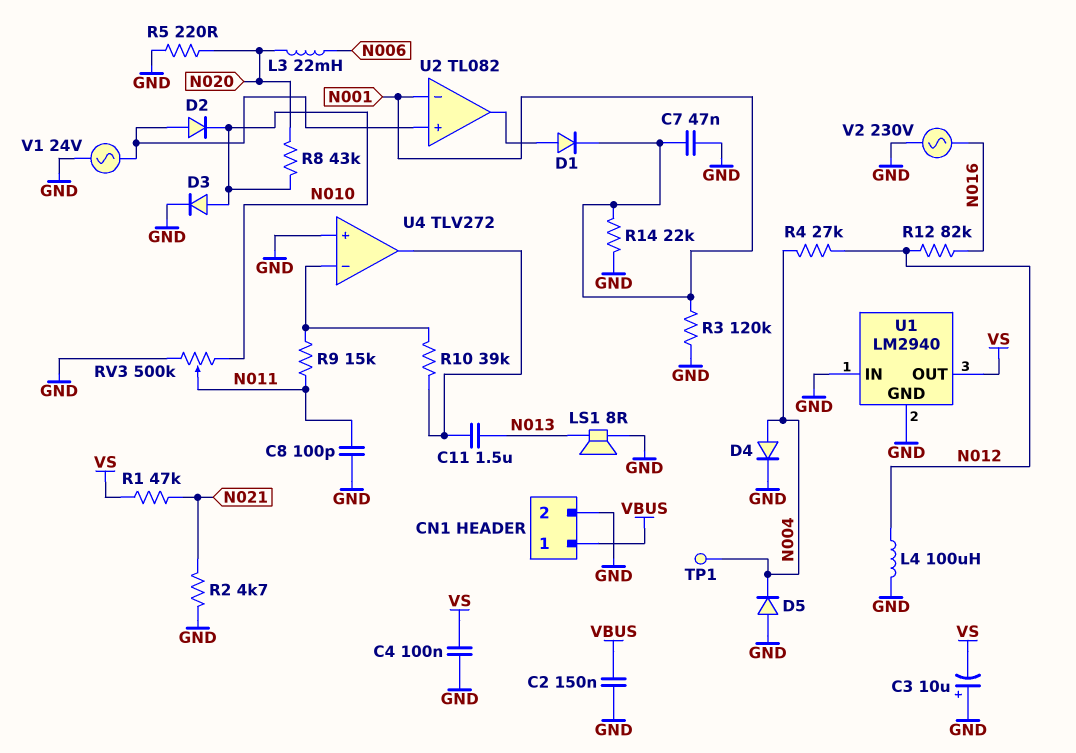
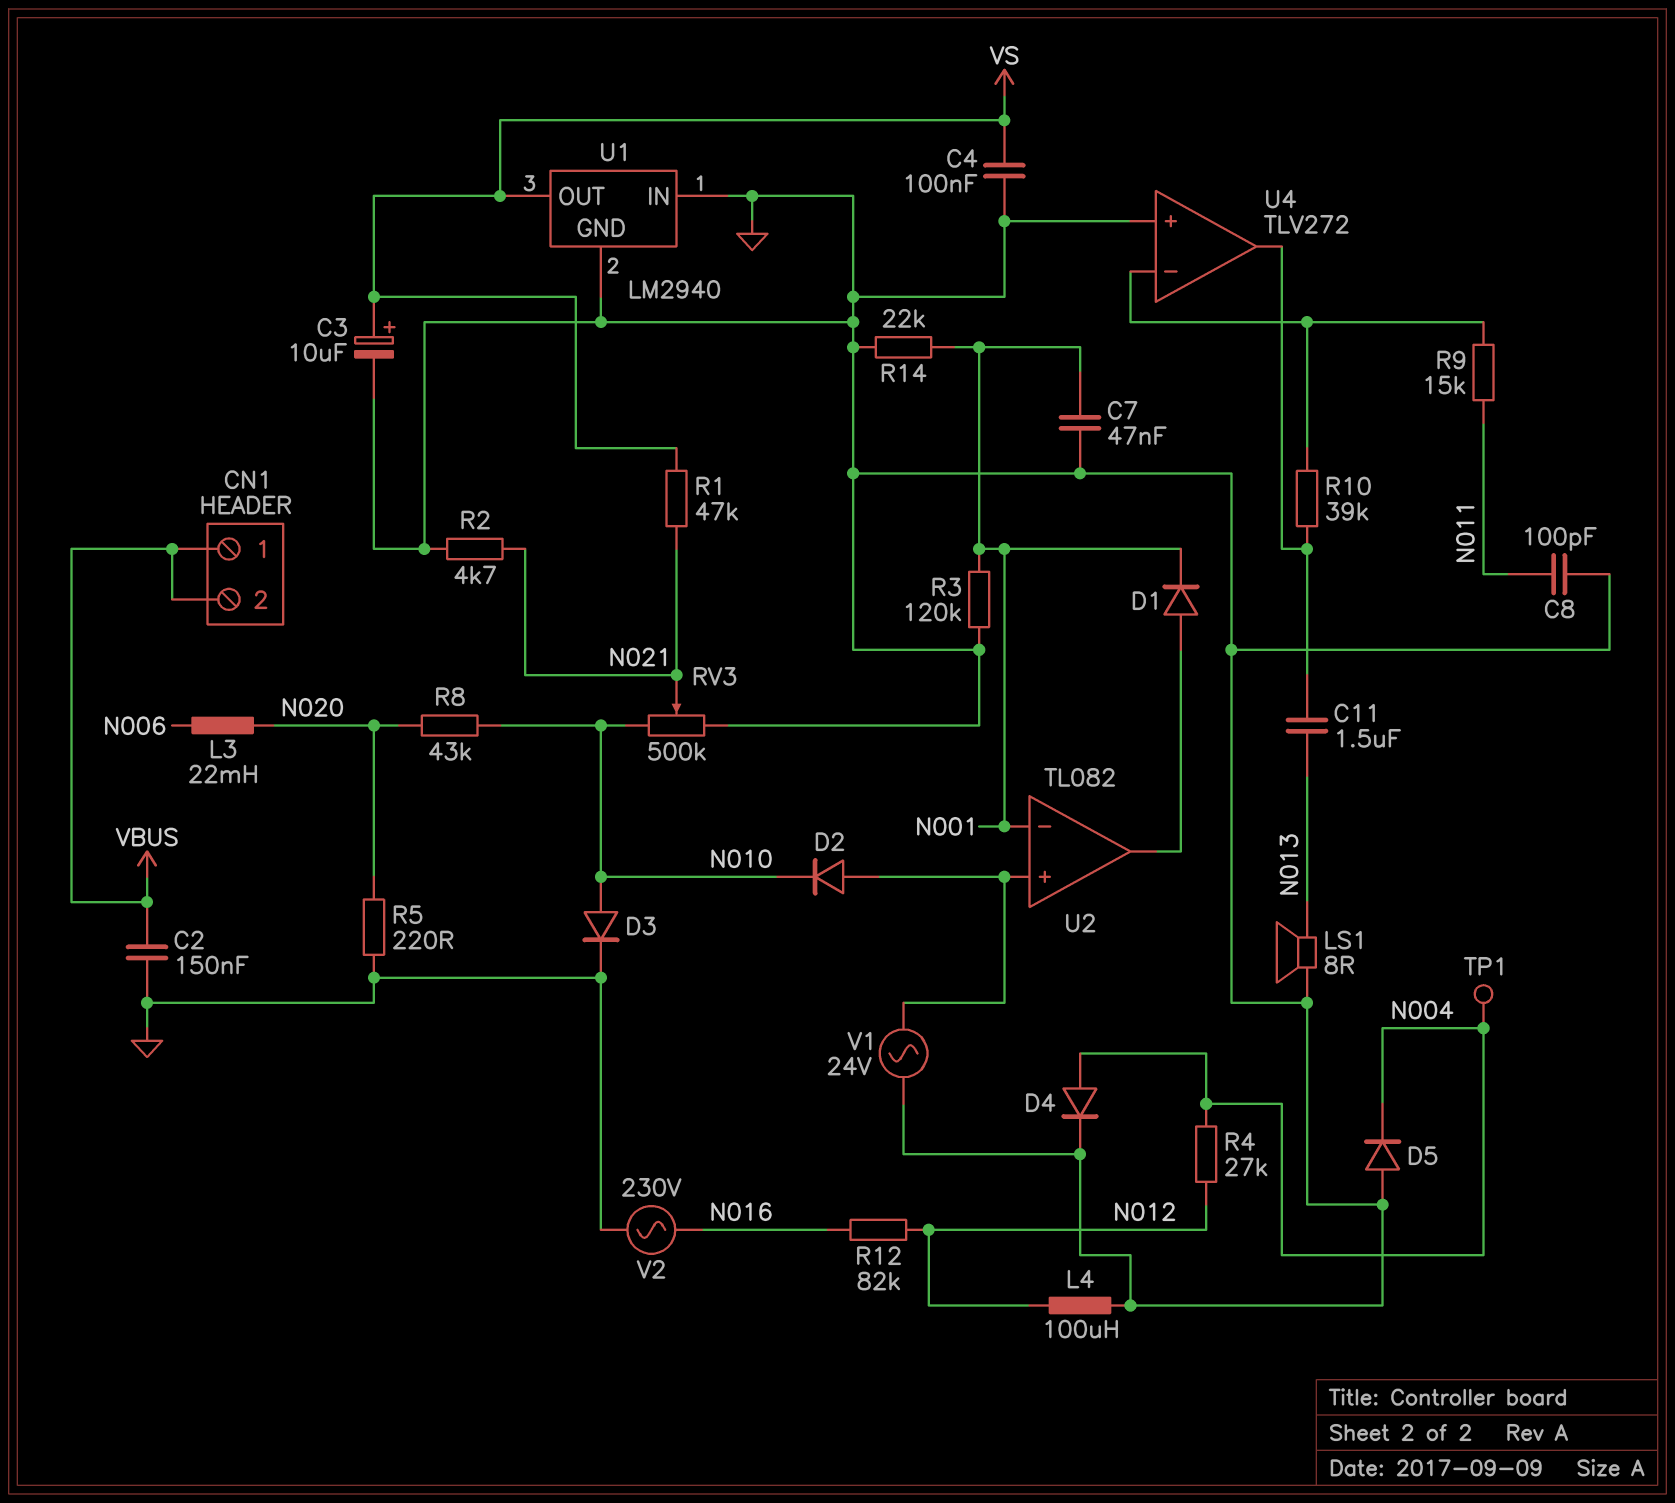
C3: 10uF (plus GND, minus VS) -> 10uF (plus VS, minus GND)
CN1 pin 2: GND -> VBUS
RV3: 500k (GND, N010, wiper N011) -> 500k (GND, N010, wiper N021)

